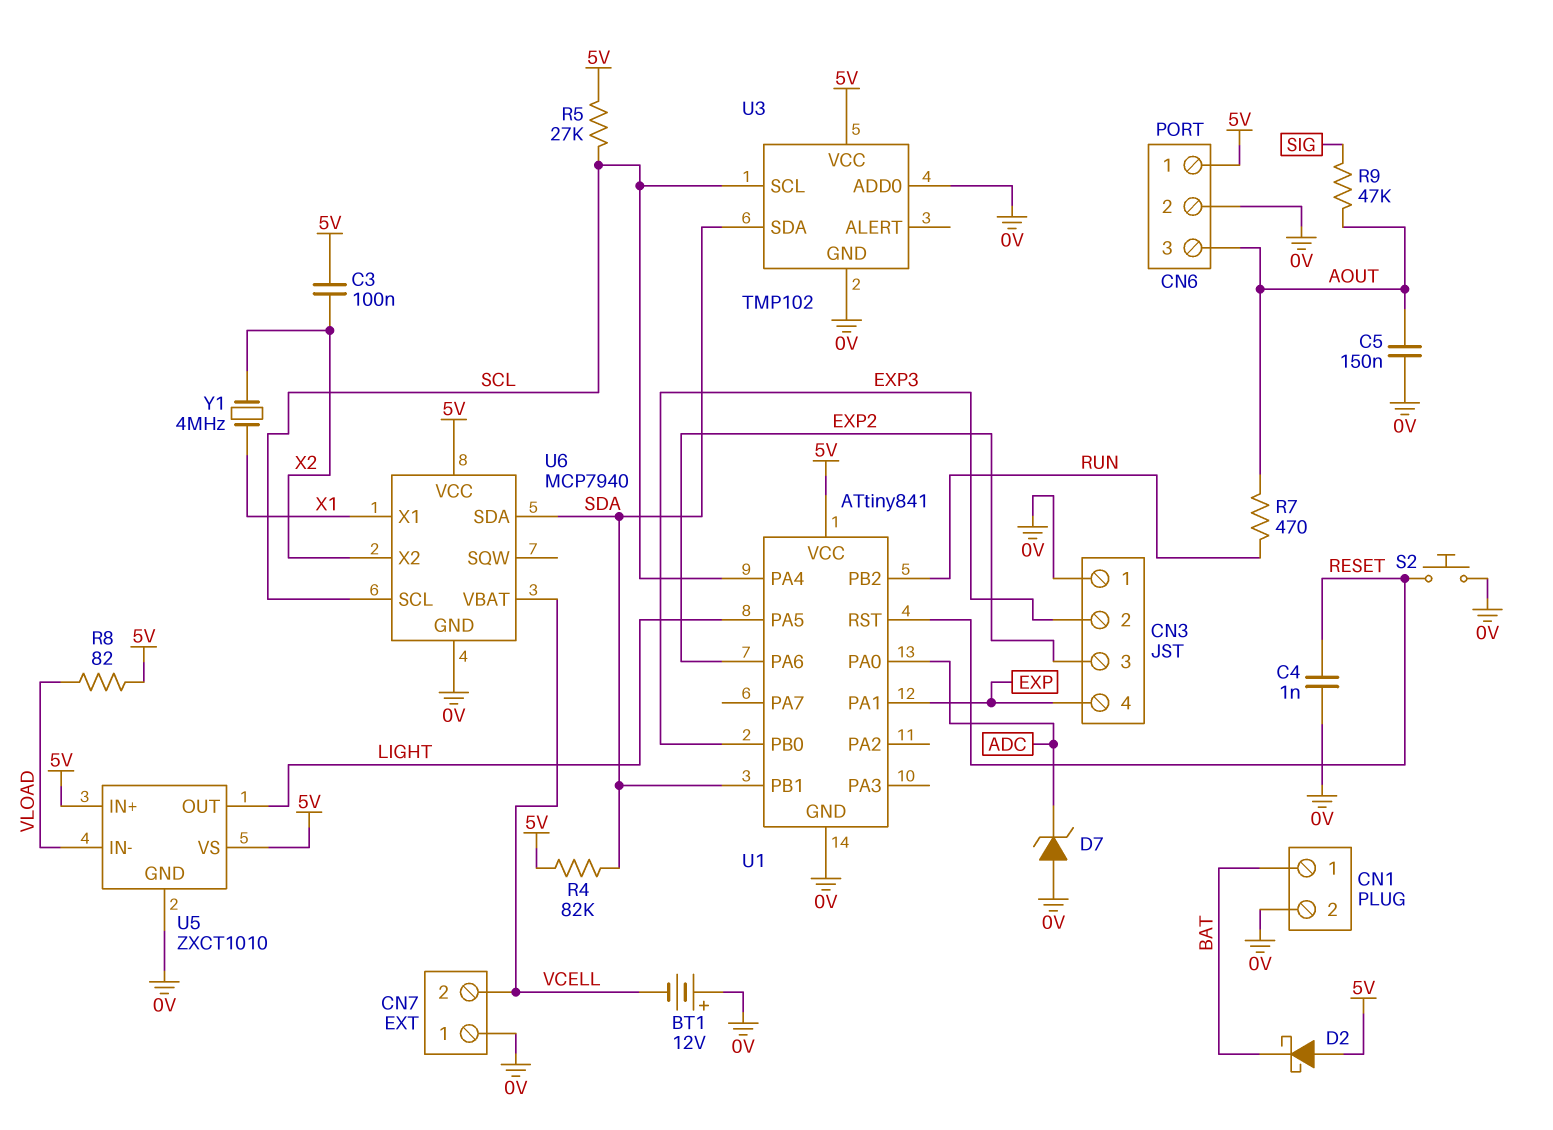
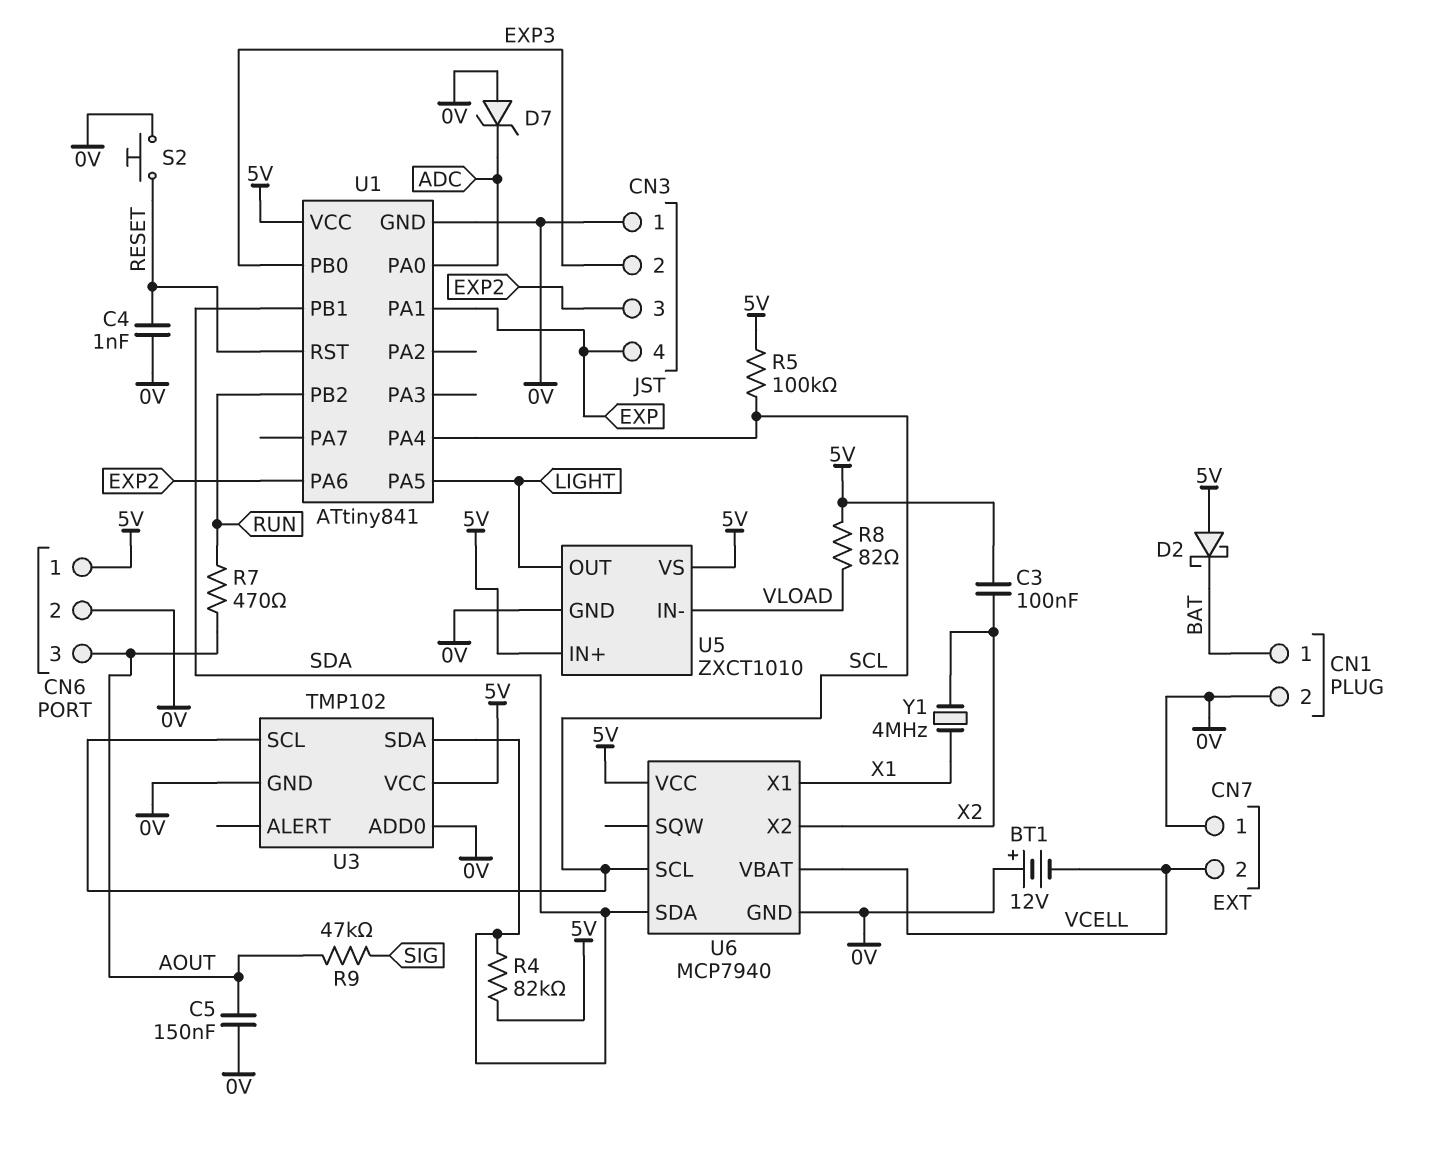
R5: 27k (5V, SCL) -> 100k (5V, SCL)

